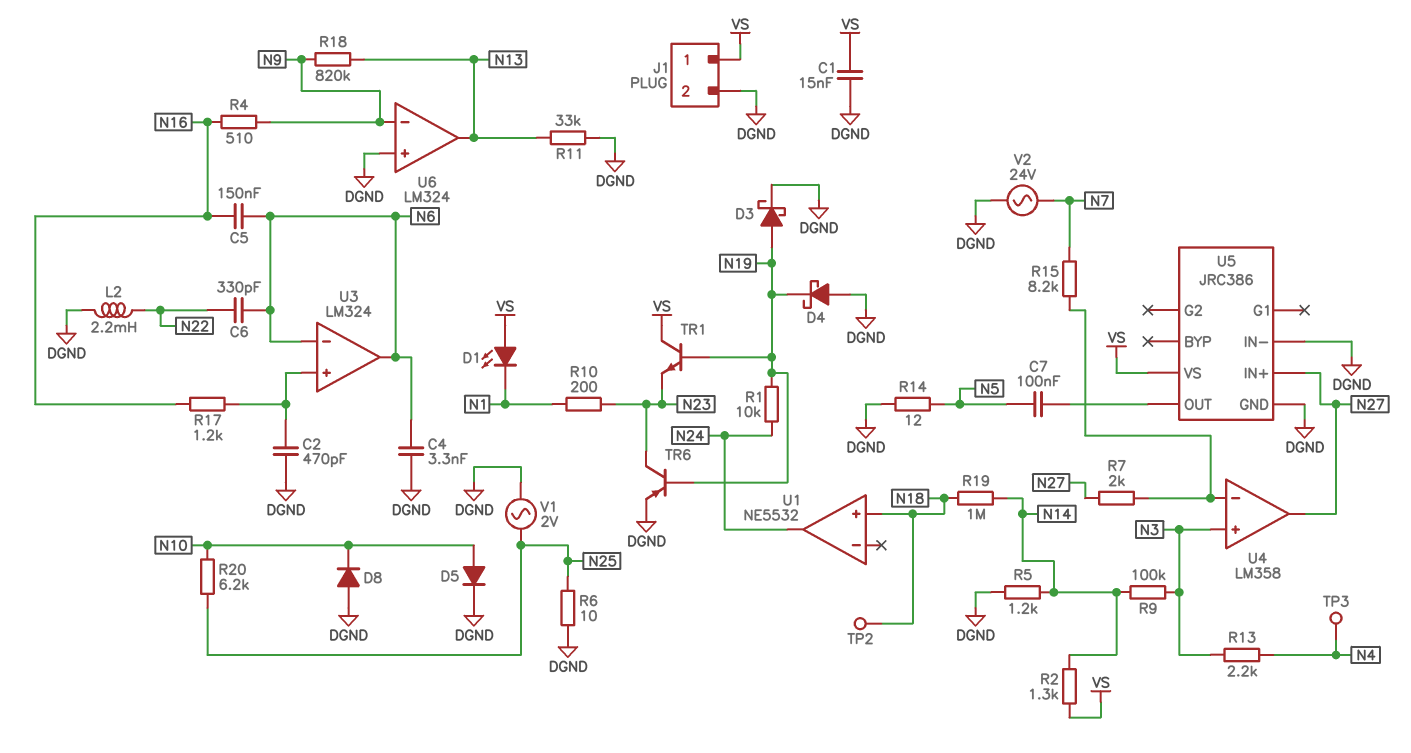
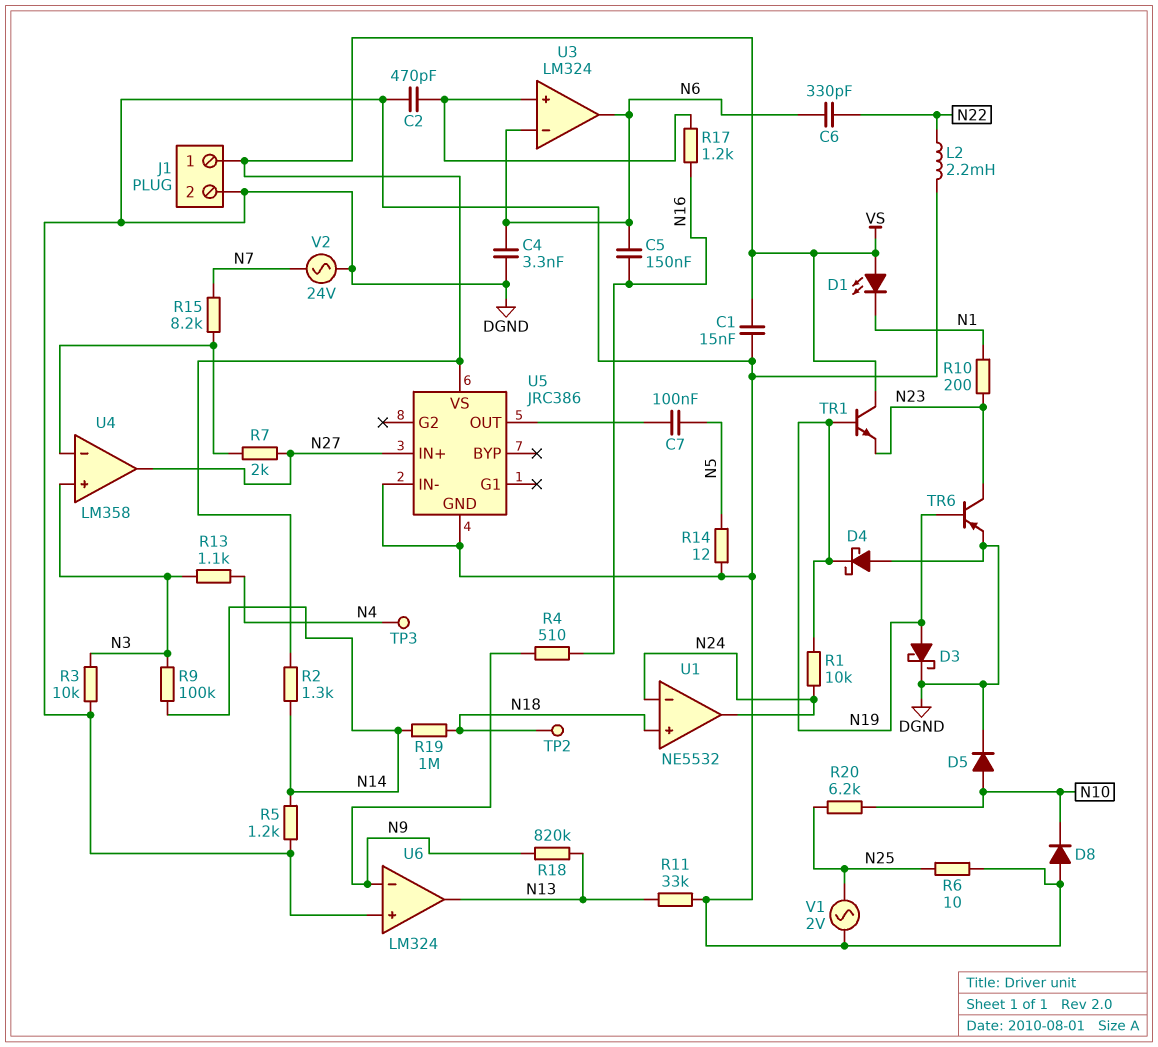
R3: none -> 10k (DGND, N3)
R13: 2.2k (N3, N4) -> 1.1k (N3, N4)
U1 pin in-: none -> N24

